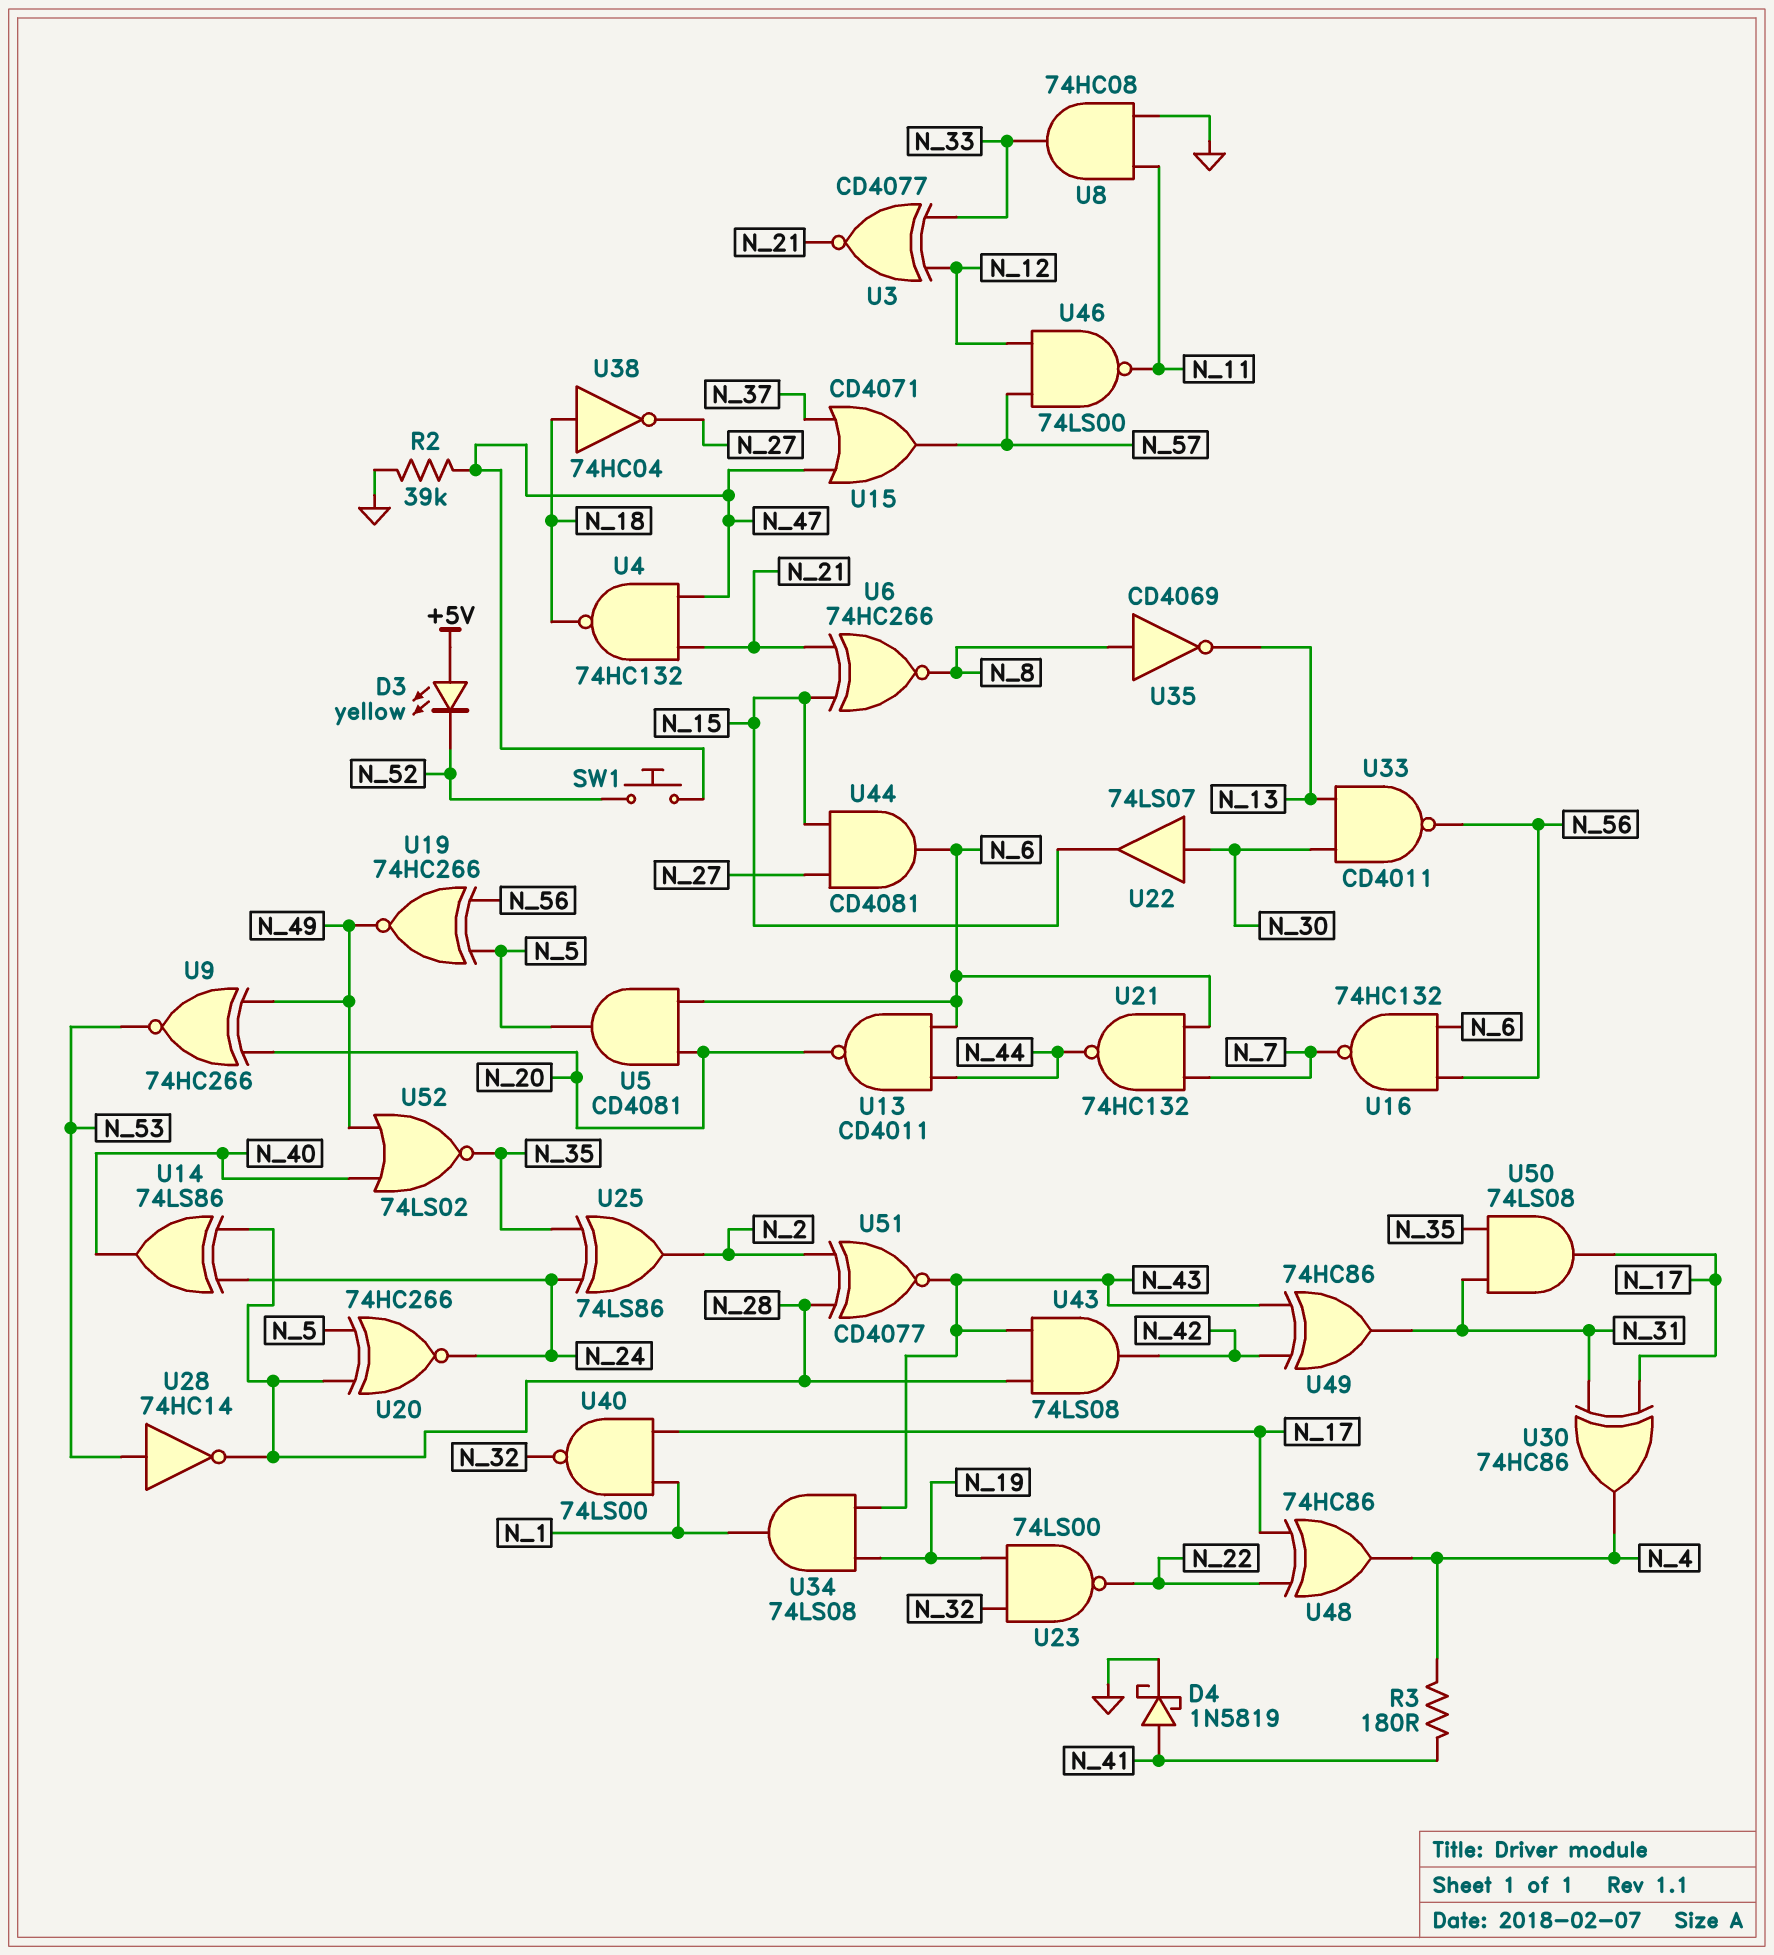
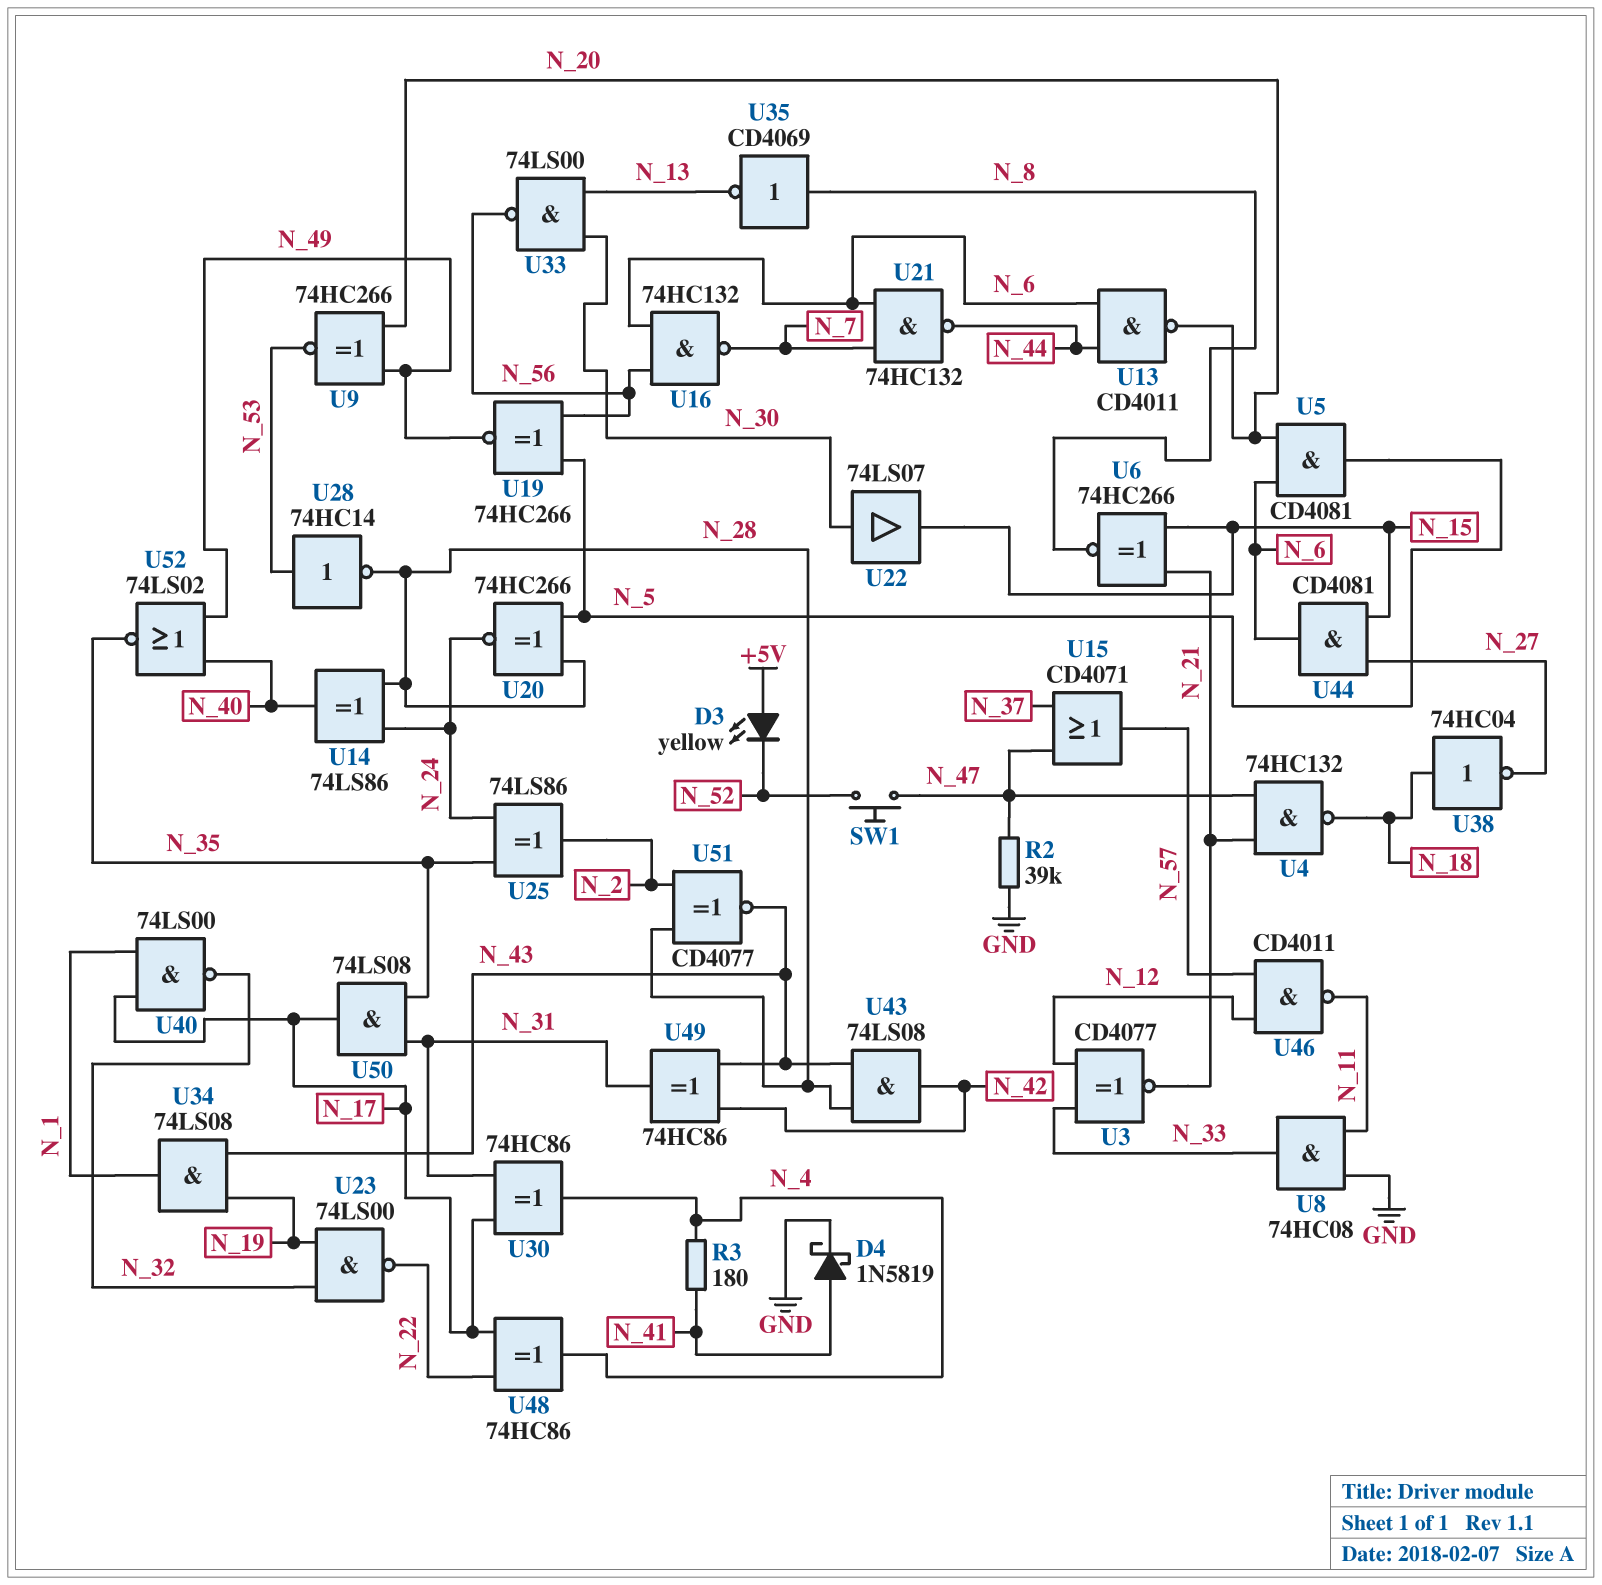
U33: NAND CD4011 (in N_13, in N_30, out N_56) -> NAND 74LS00 (in N_13, in N_30, out N_56)
U46: NAND 74LS00 (in N_12, in N_57, out N_11) -> NAND CD4011 (in N_12, in N_57, out N_11)

